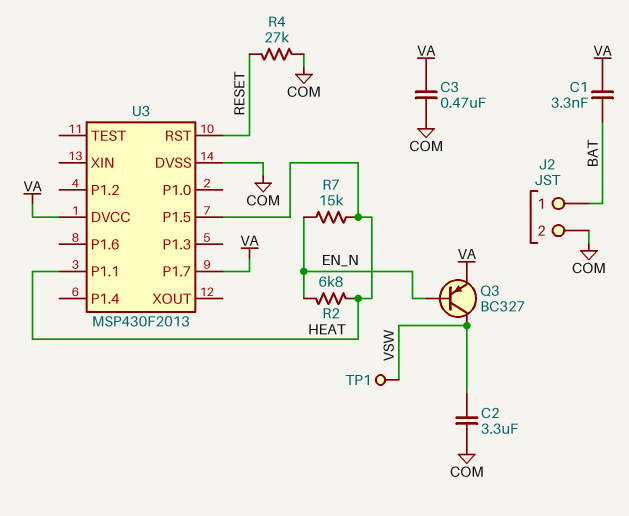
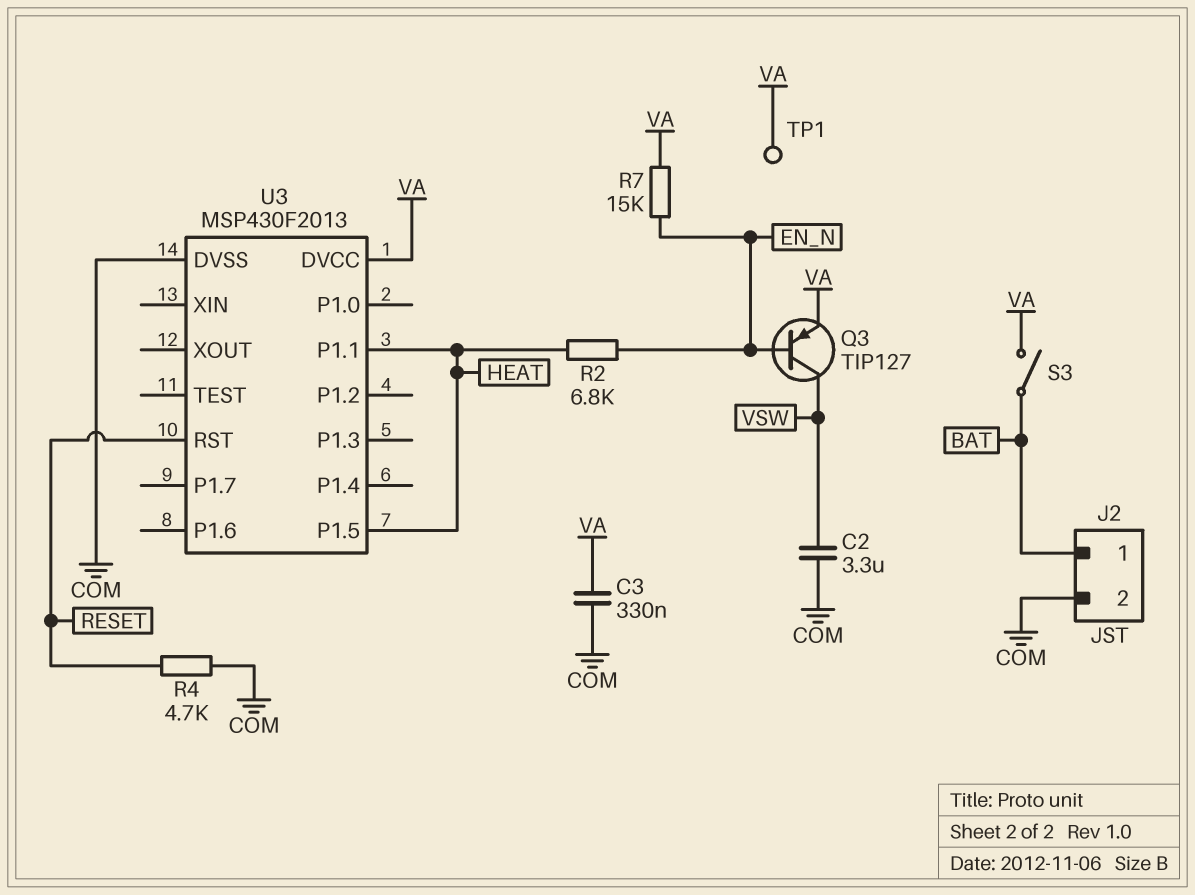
C1: 3.3nF (BAT, VA) -> none
C3: 470nF (COM, VA) -> 330nF (COM, VA)
Q3: PNP BC327 (B EN_N, C VSW, E VA) -> PNP TIP127 (B EN_N, C VSW, E VA)
R4: 27k (COM, RESET) -> 4.7k (COM, RESET)
R7: 15k (EN_N, HEAT) -> 15k (EN_N, VA)
S3: none -> switch (BAT, VA)
TP1: test point (VSW) -> test point (VA)
U3 pin P1.7: VA -> none

